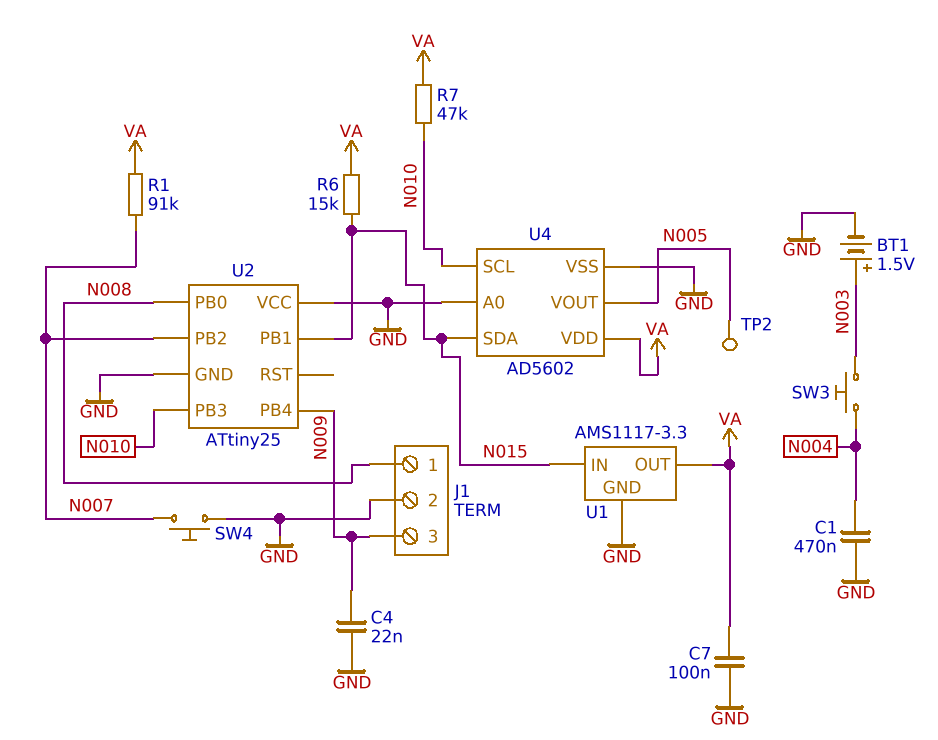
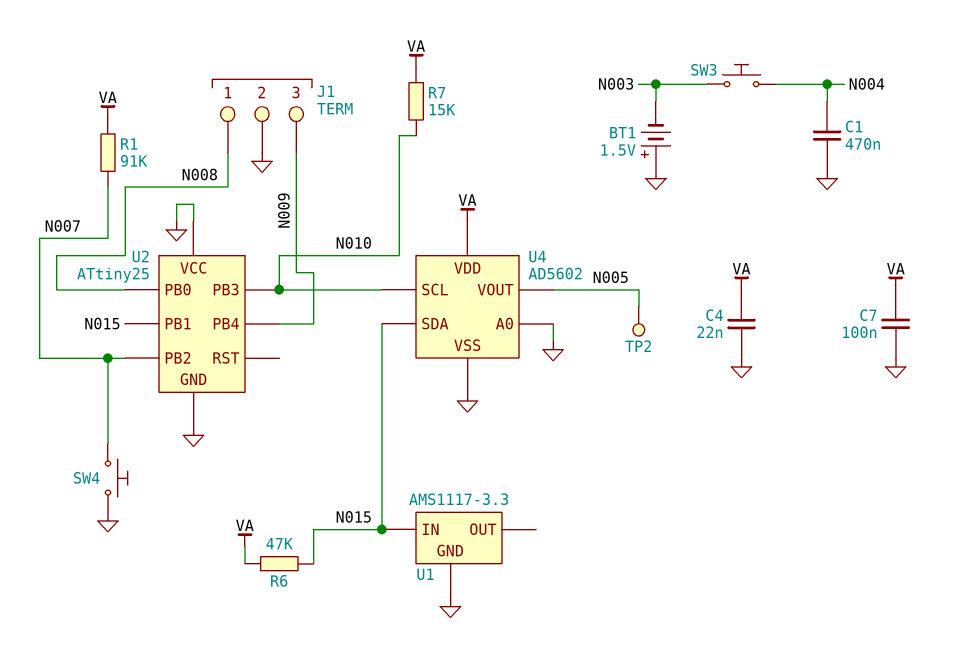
BT1: 1.5V (plus N003, minus GND) -> 1.5V (plus GND, minus N003)
C4: 22nF (GND, N009) -> 22nF (GND, VA)
R6: 15k (N015, VA) -> 47k (N015, VA)
R7: 47k (N010, VA) -> 15k (N010, VA)
U1 pin OUT: VA -> none

